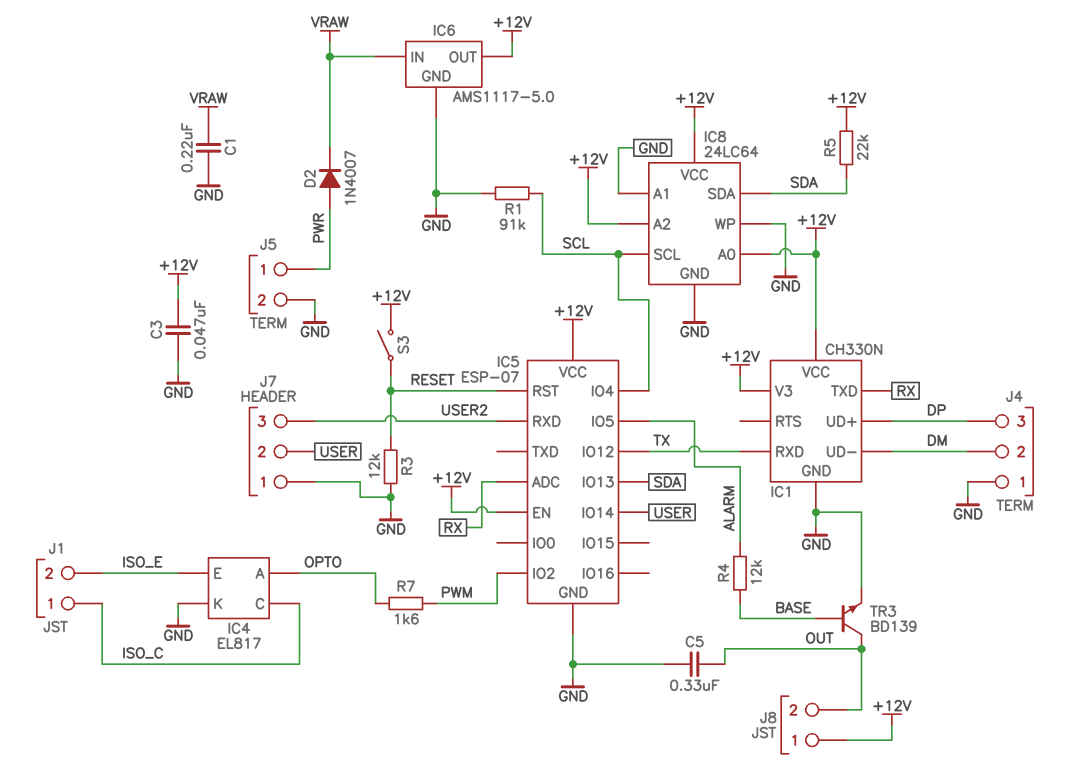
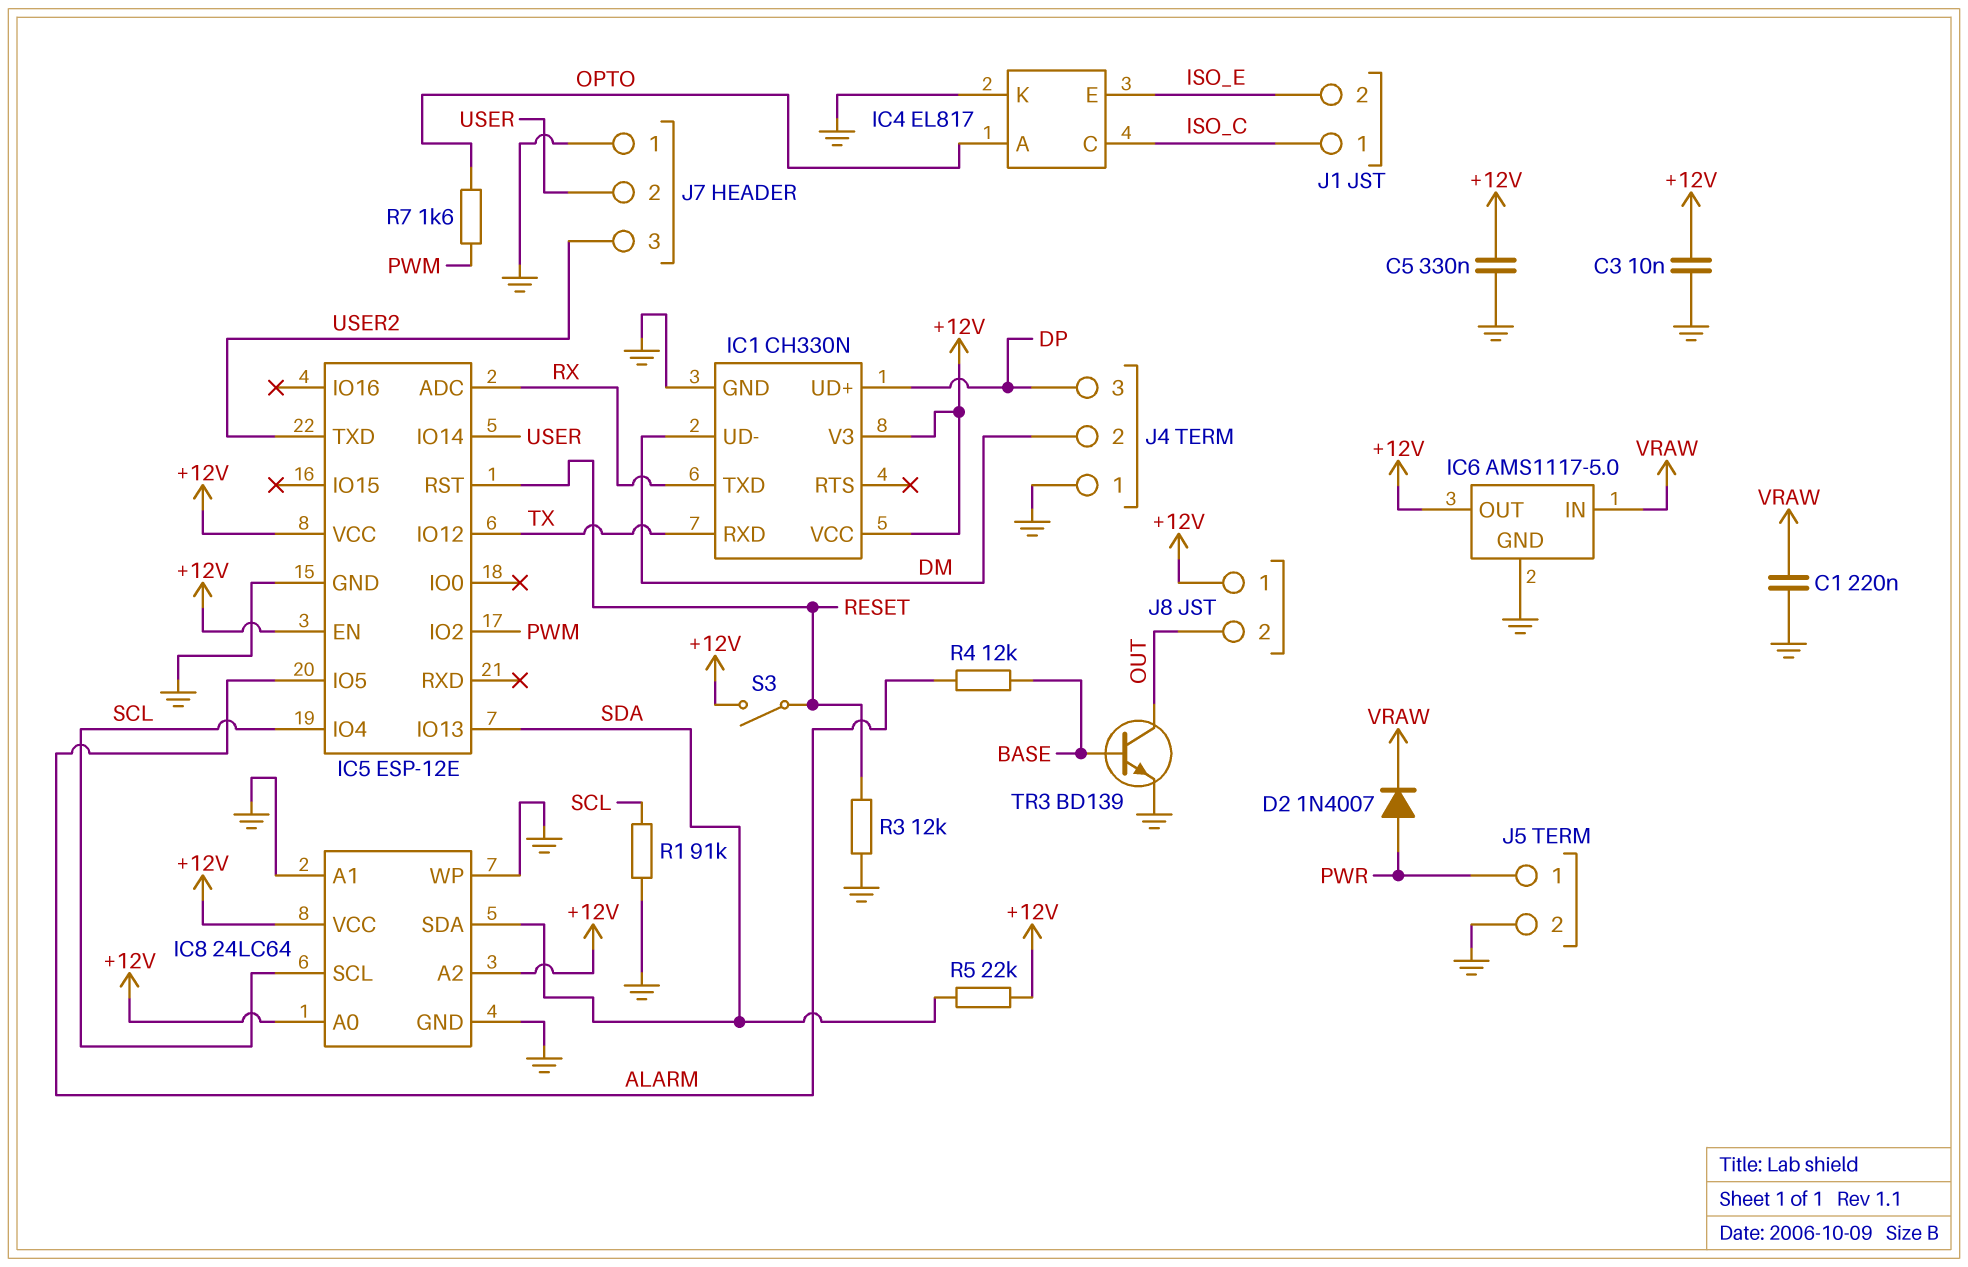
C3: 47nF (+12V, GND) -> 10nF (+12V, GND)
C5: 330nF (GND, OUT) -> 330nF (+12V, GND)
IC5: ESP-07 -> ESP-12E
IC5 pin RXD: USER2 -> none
IC5 pin TXD: none -> USER2

